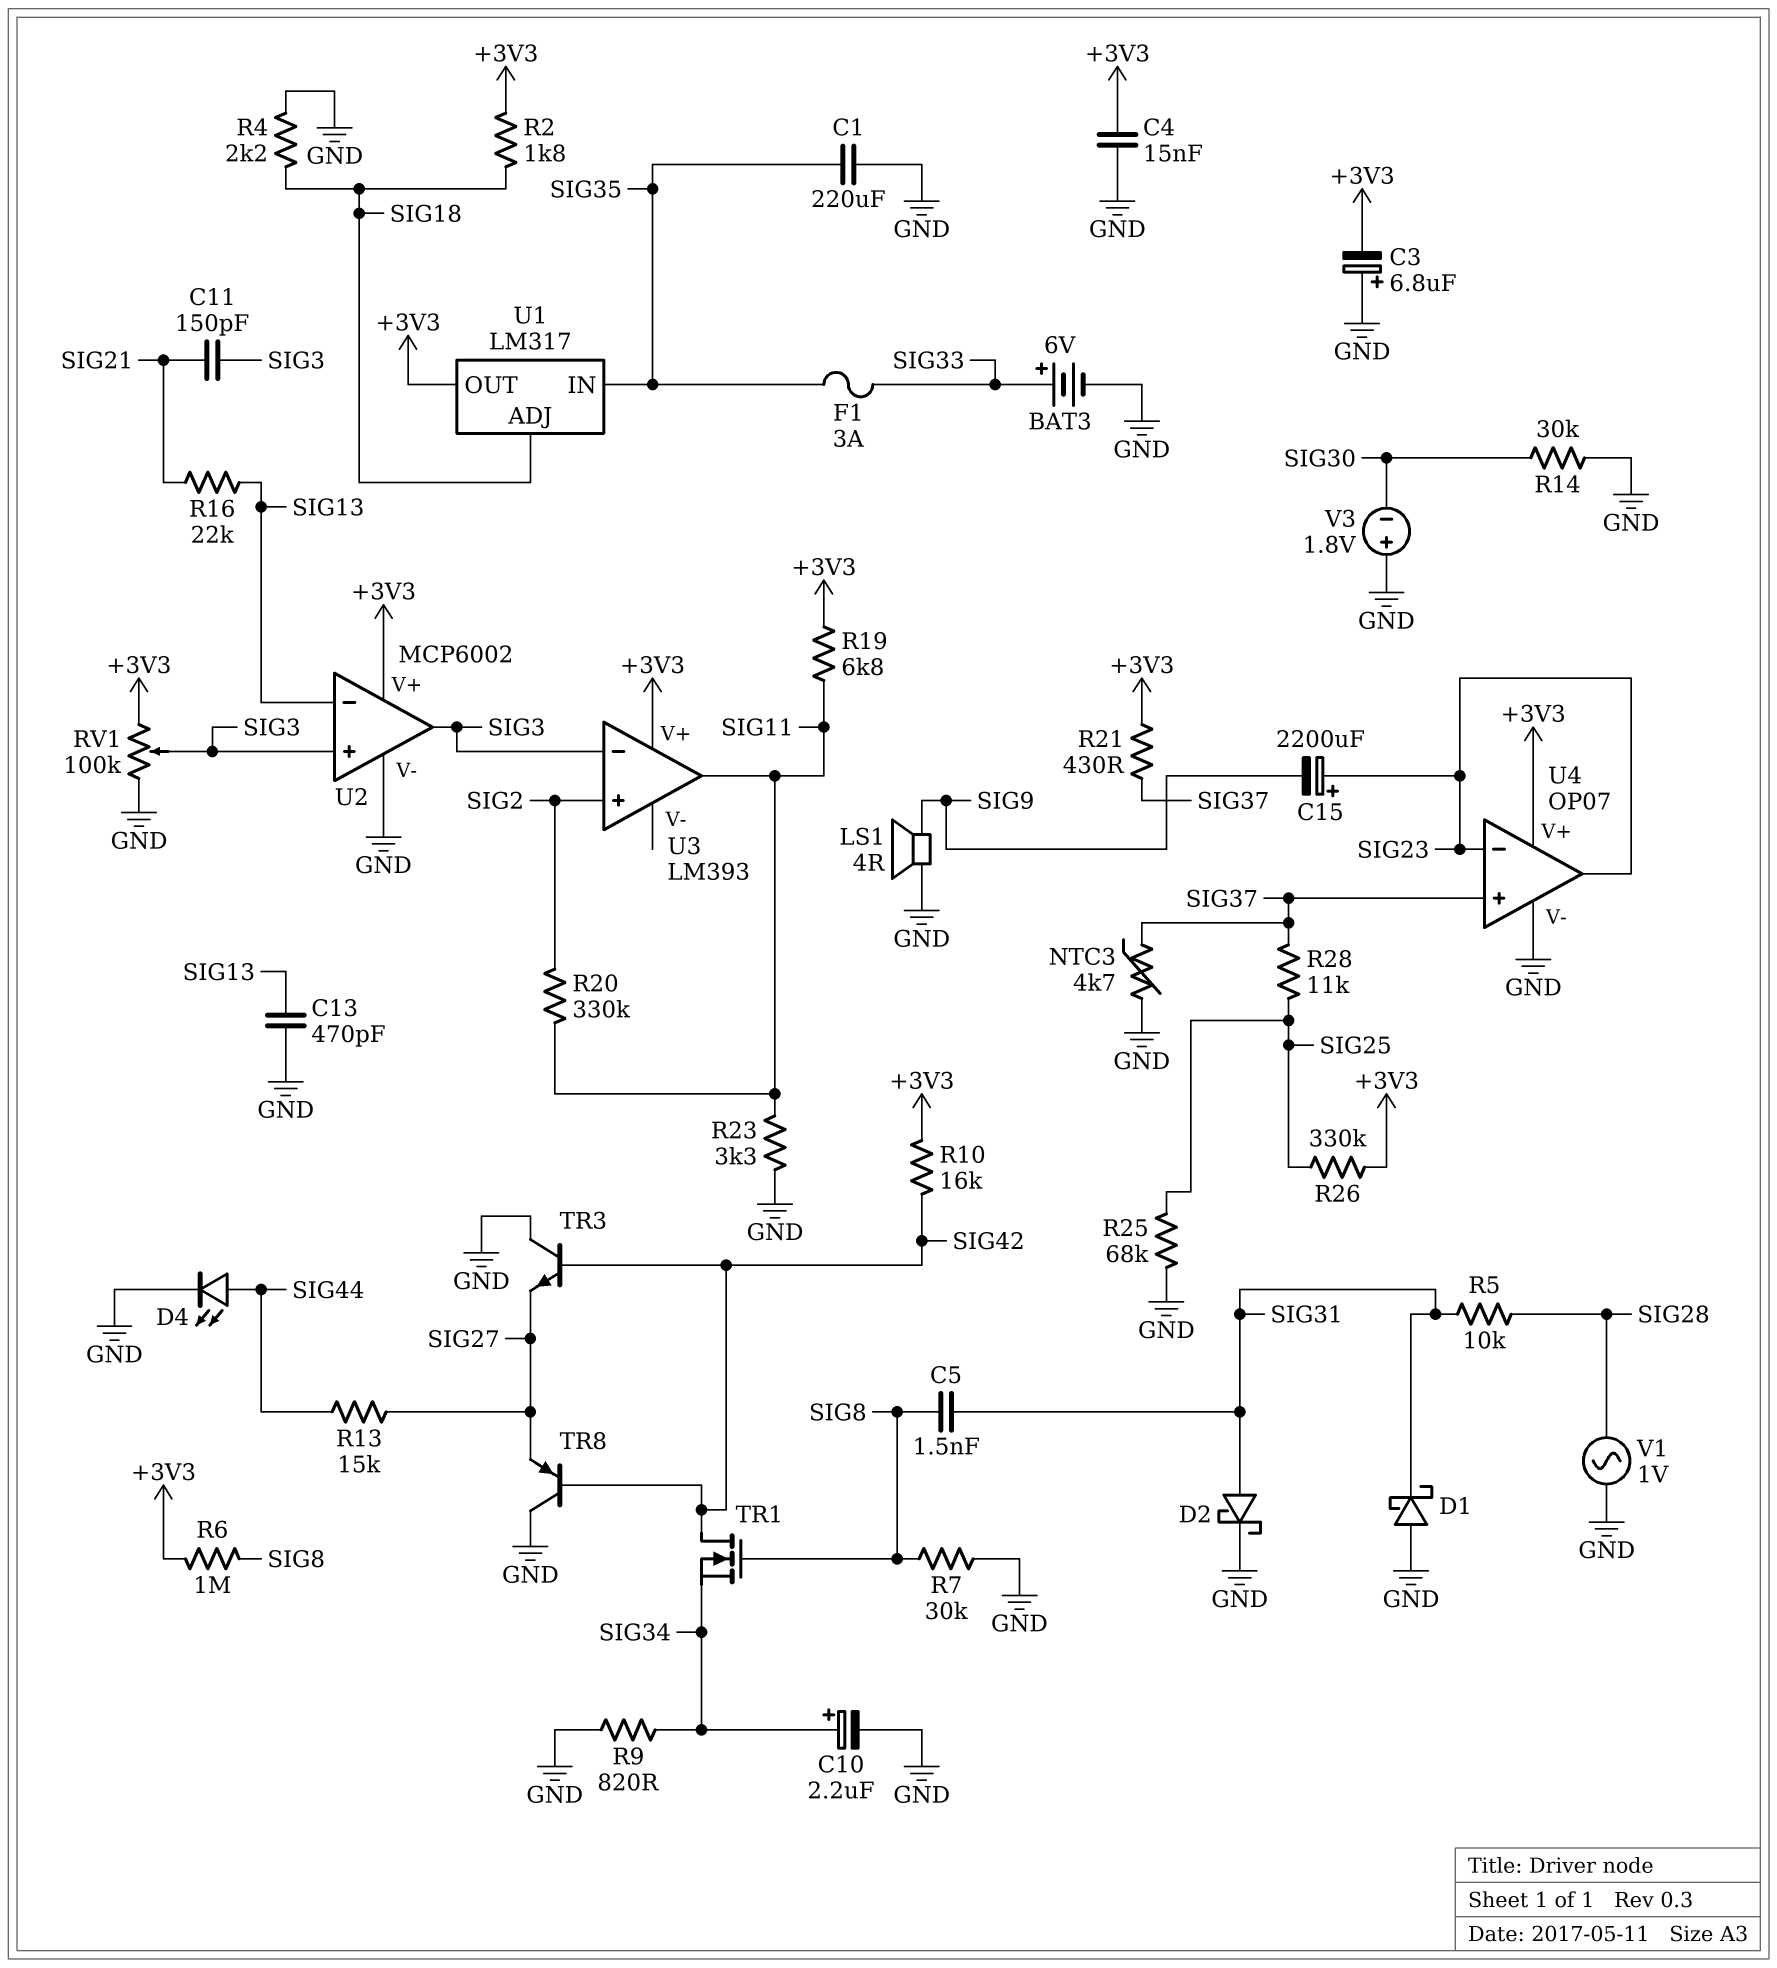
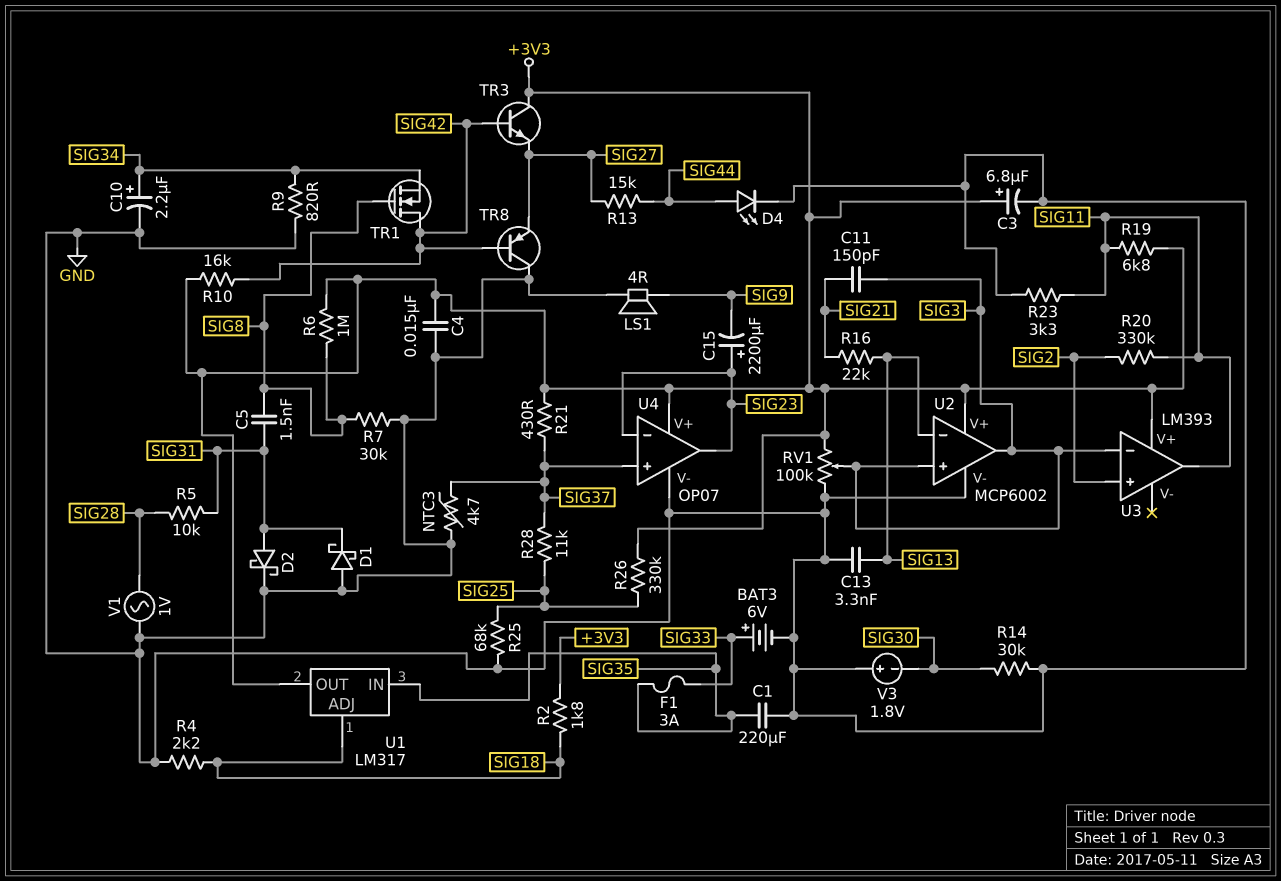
C3: 6.8uF (plus GND, minus +3V3) -> 6.8uF (plus +3V3, minus GND)
C13: 470pF (GND, SIG13) -> 3.3nF (GND, SIG13)
TR3: NPN (B SIG42, C GND, E SIG27) -> NPN (B SIG42, C +3V3, E SIG27)

